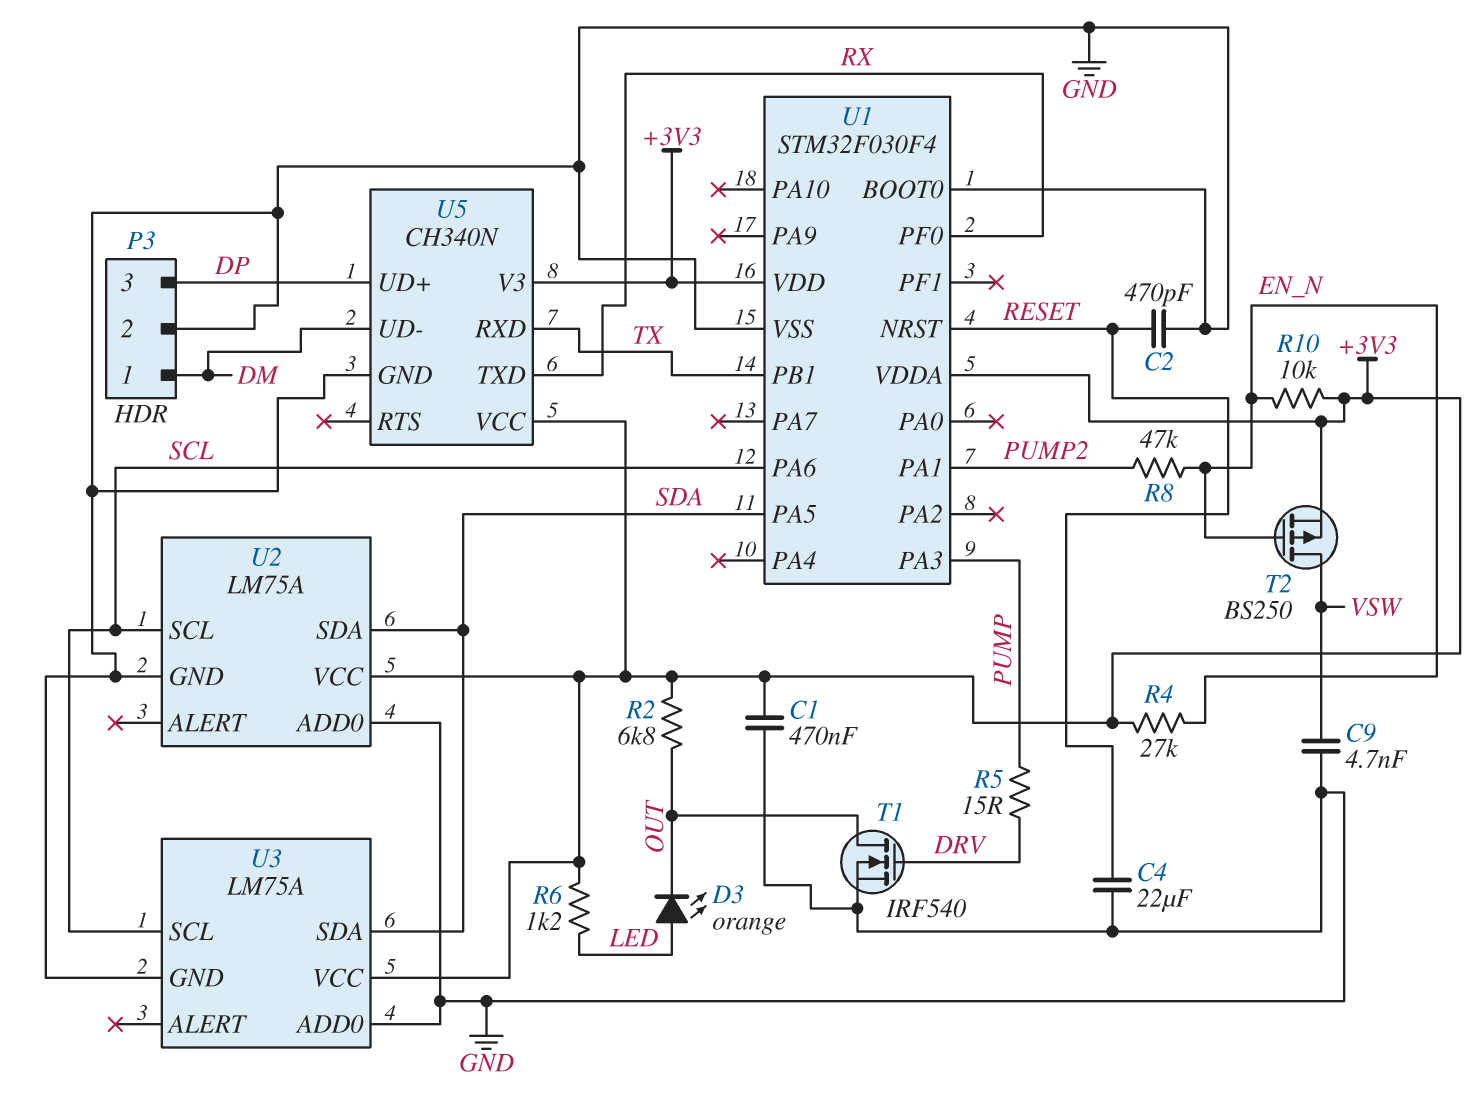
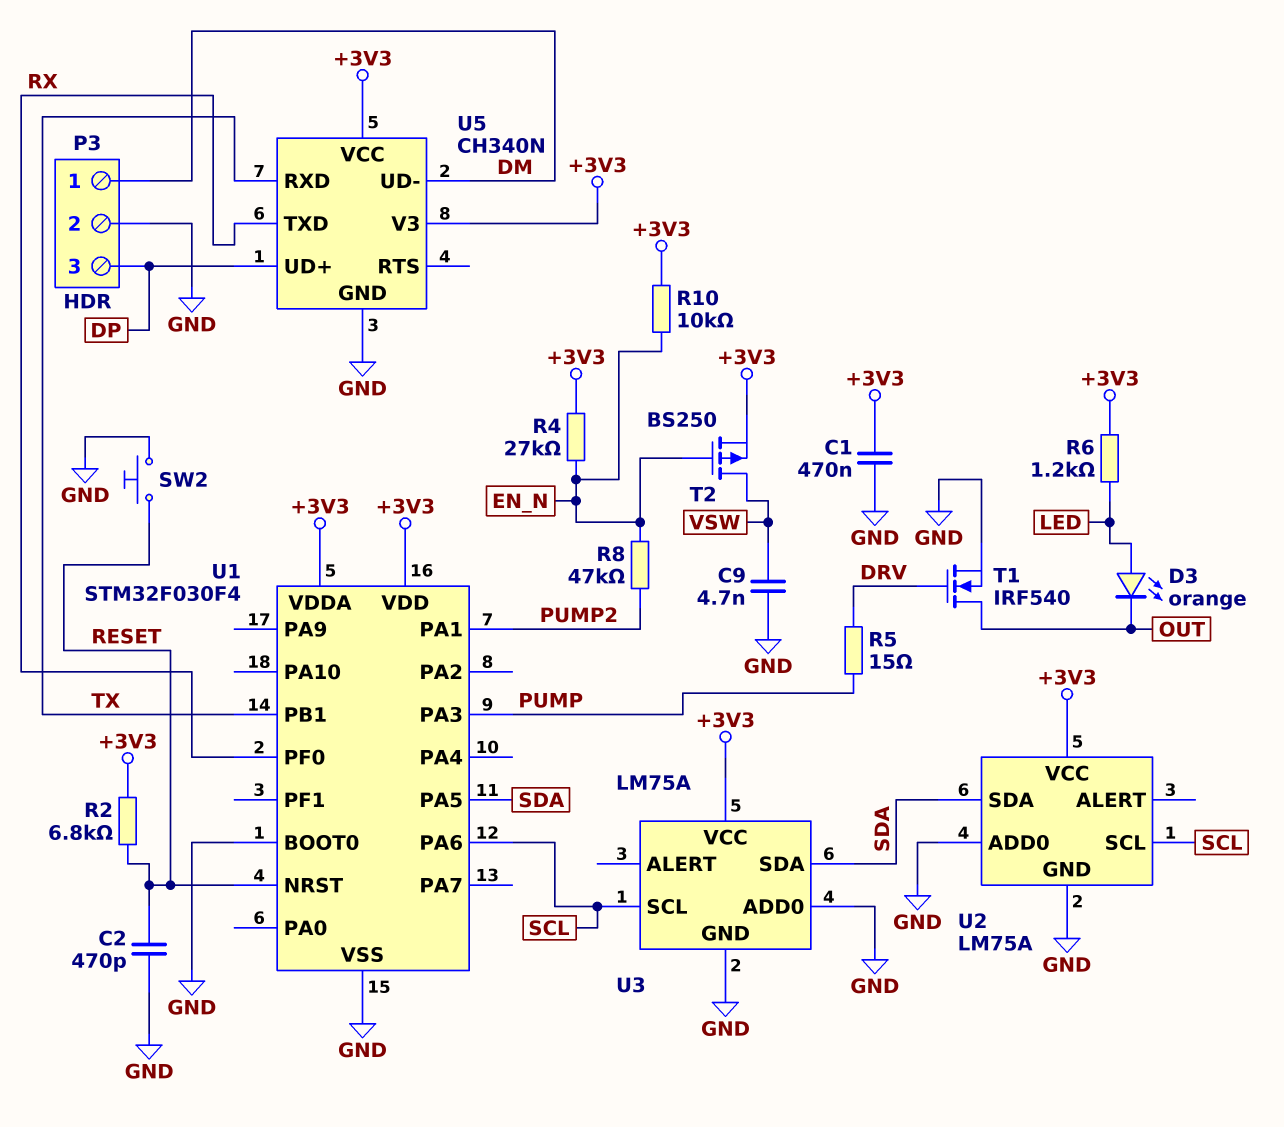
C4: 22uF (GND, RESET) -> none
R2: 6.8k (+3V3, OUT) -> 6.8k (+3V3, RESET)
SW2: none -> button (GND, RESET)

